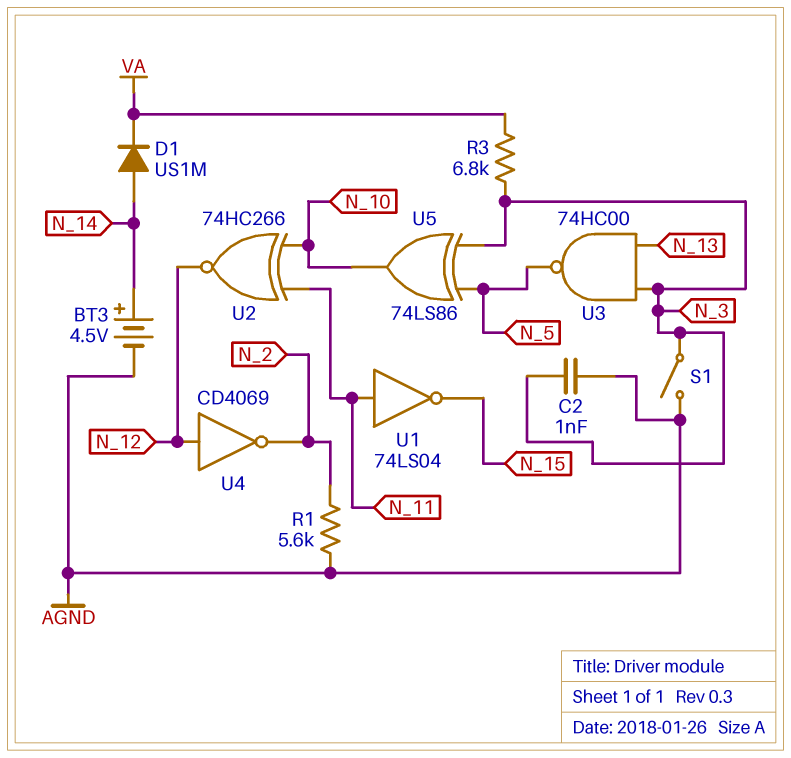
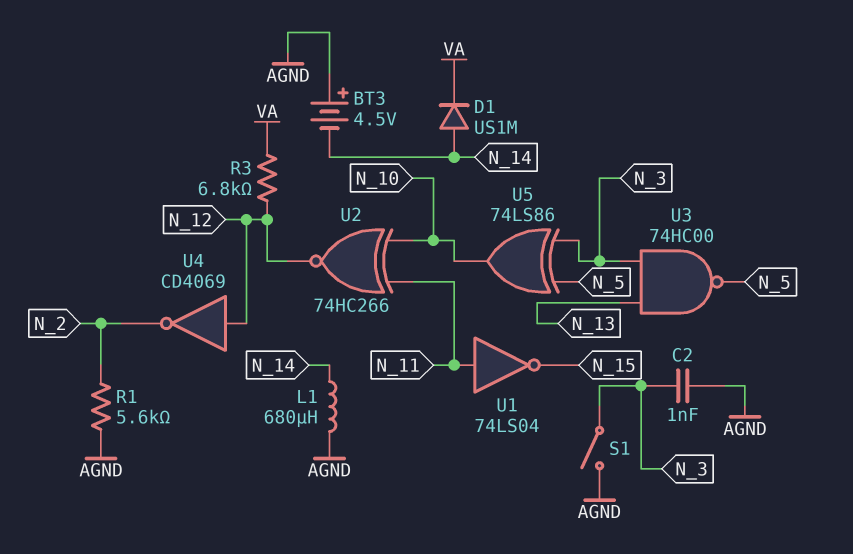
BT3: 4.5V (plus N_14, minus AGND) -> 4.5V (plus AGND, minus N_14)
L1: none -> 680uH (AGND, N_14)
R3: 6.8k (N_3, VA) -> 6.8k (N_12, VA)

